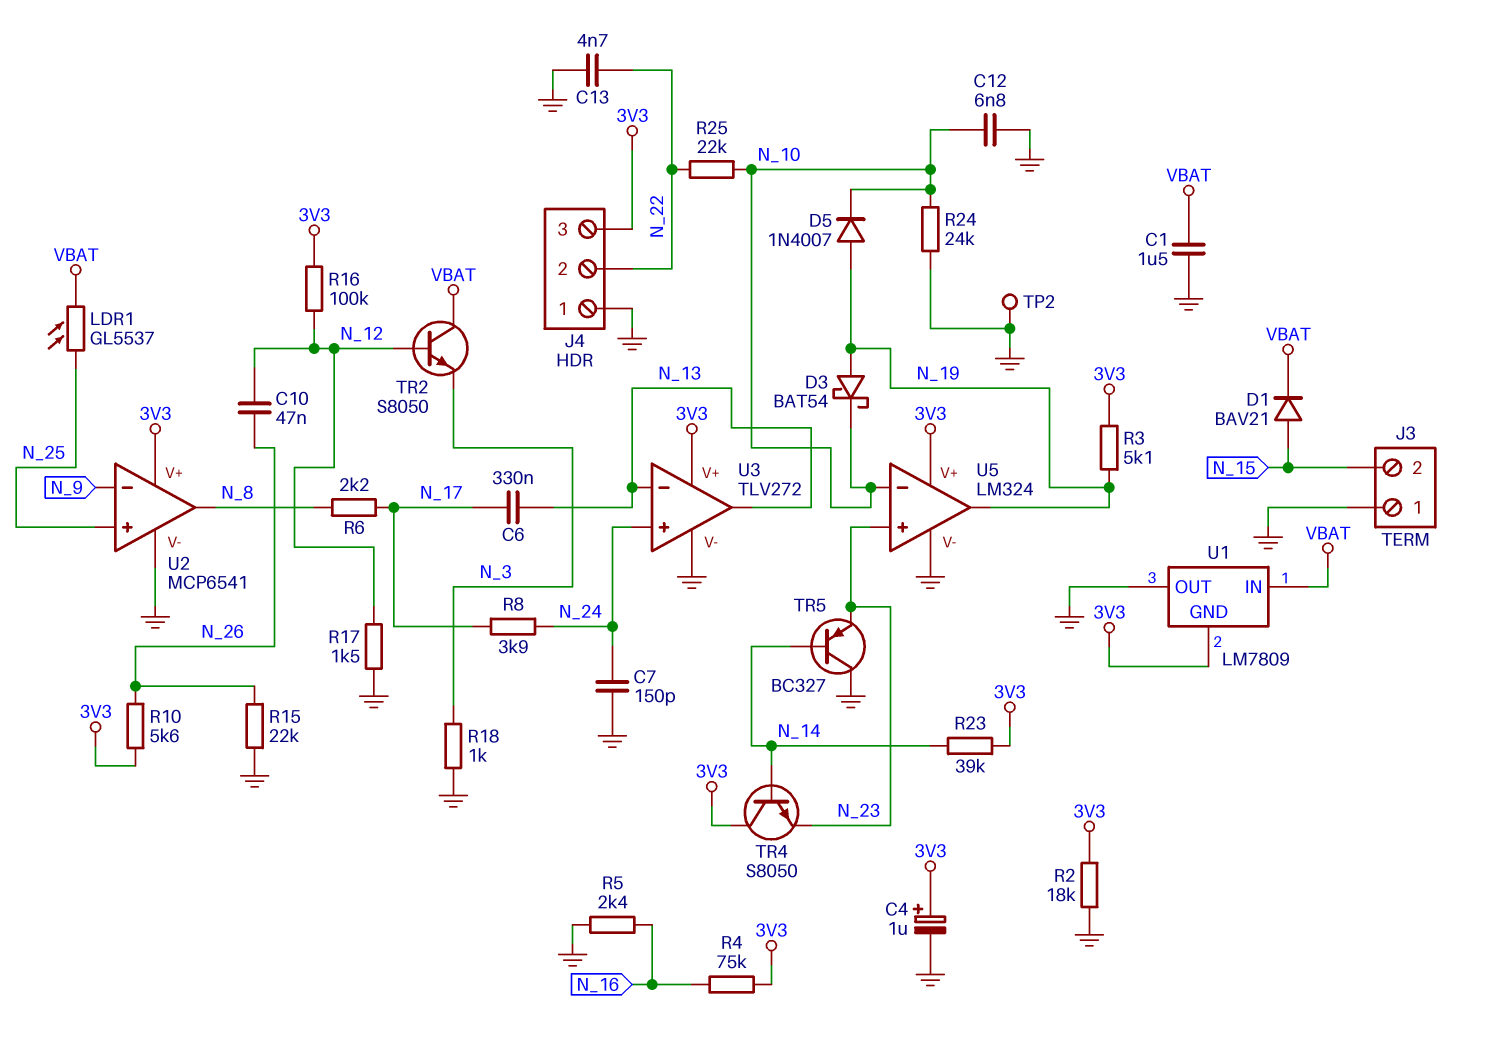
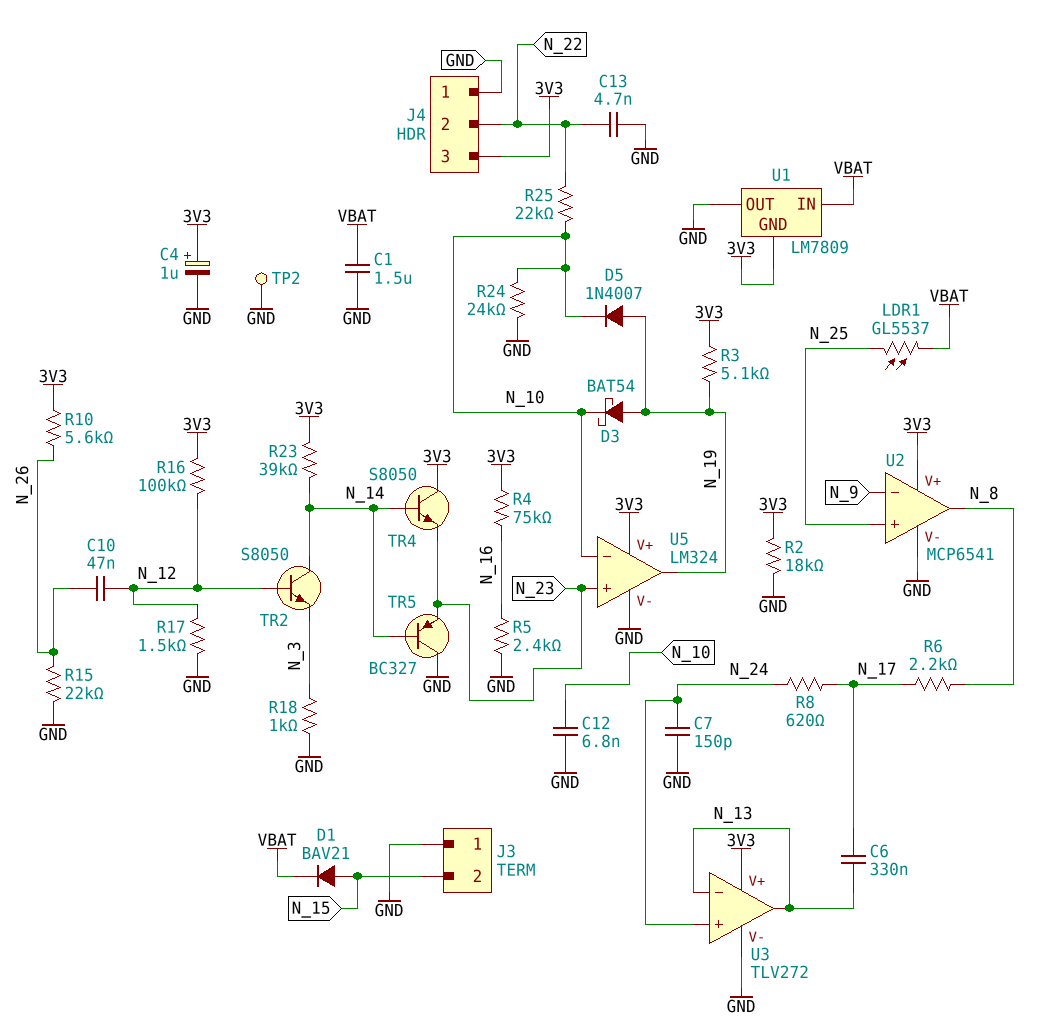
R8: 3.9k (N_17, N_24) -> 620 (N_17, N_24)
TR2: NPN S8050 (B N_12, C VBAT, E N_3) -> NPN S8050 (B N_12, C N_14, E N_3)

